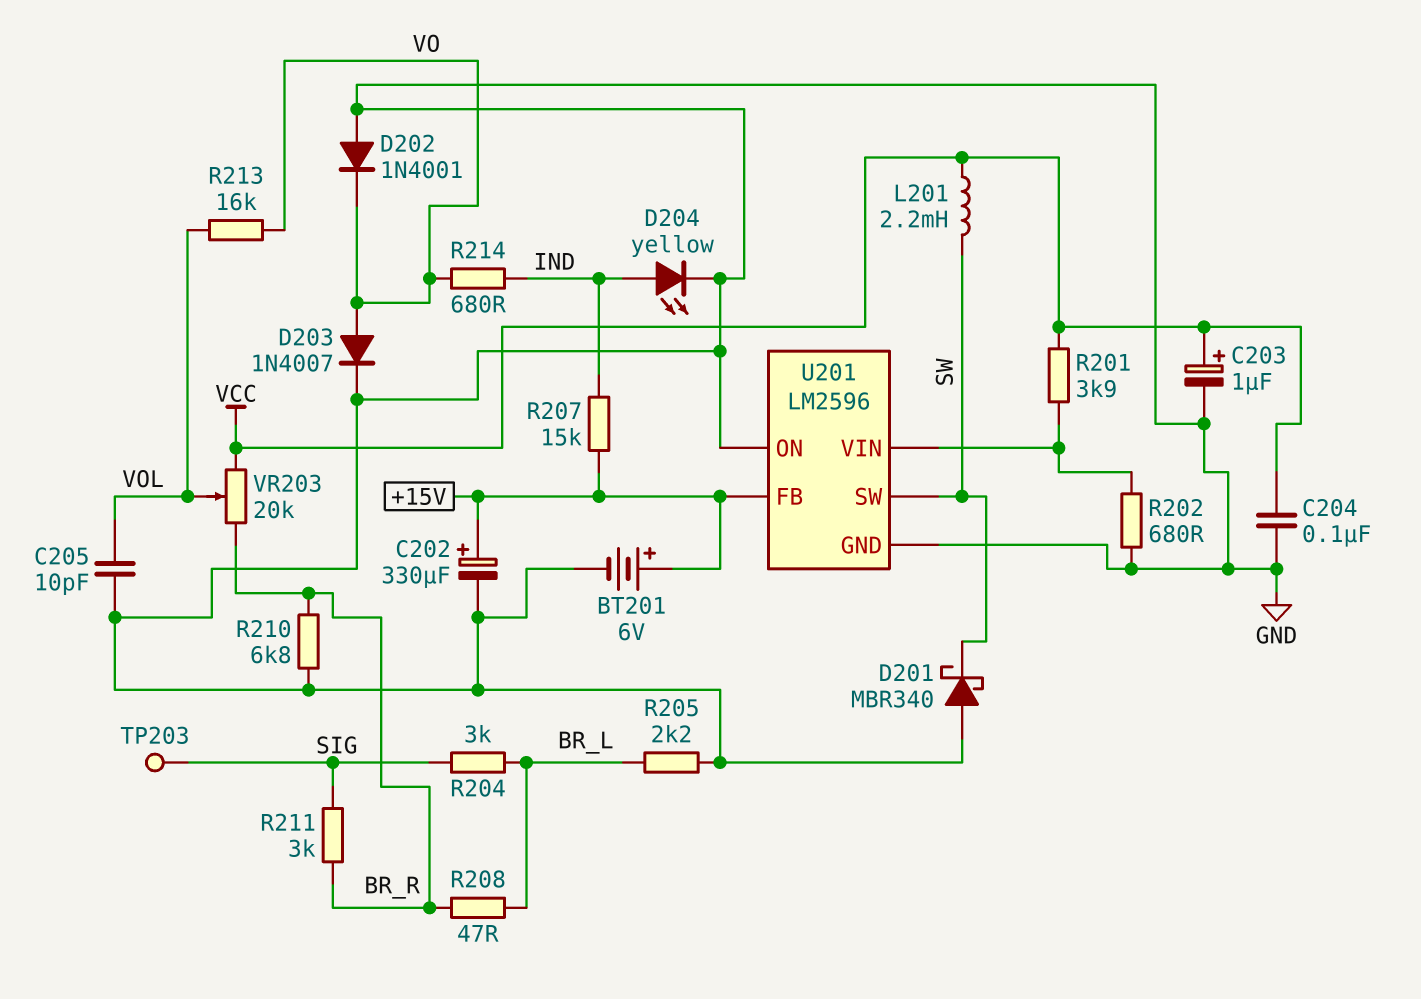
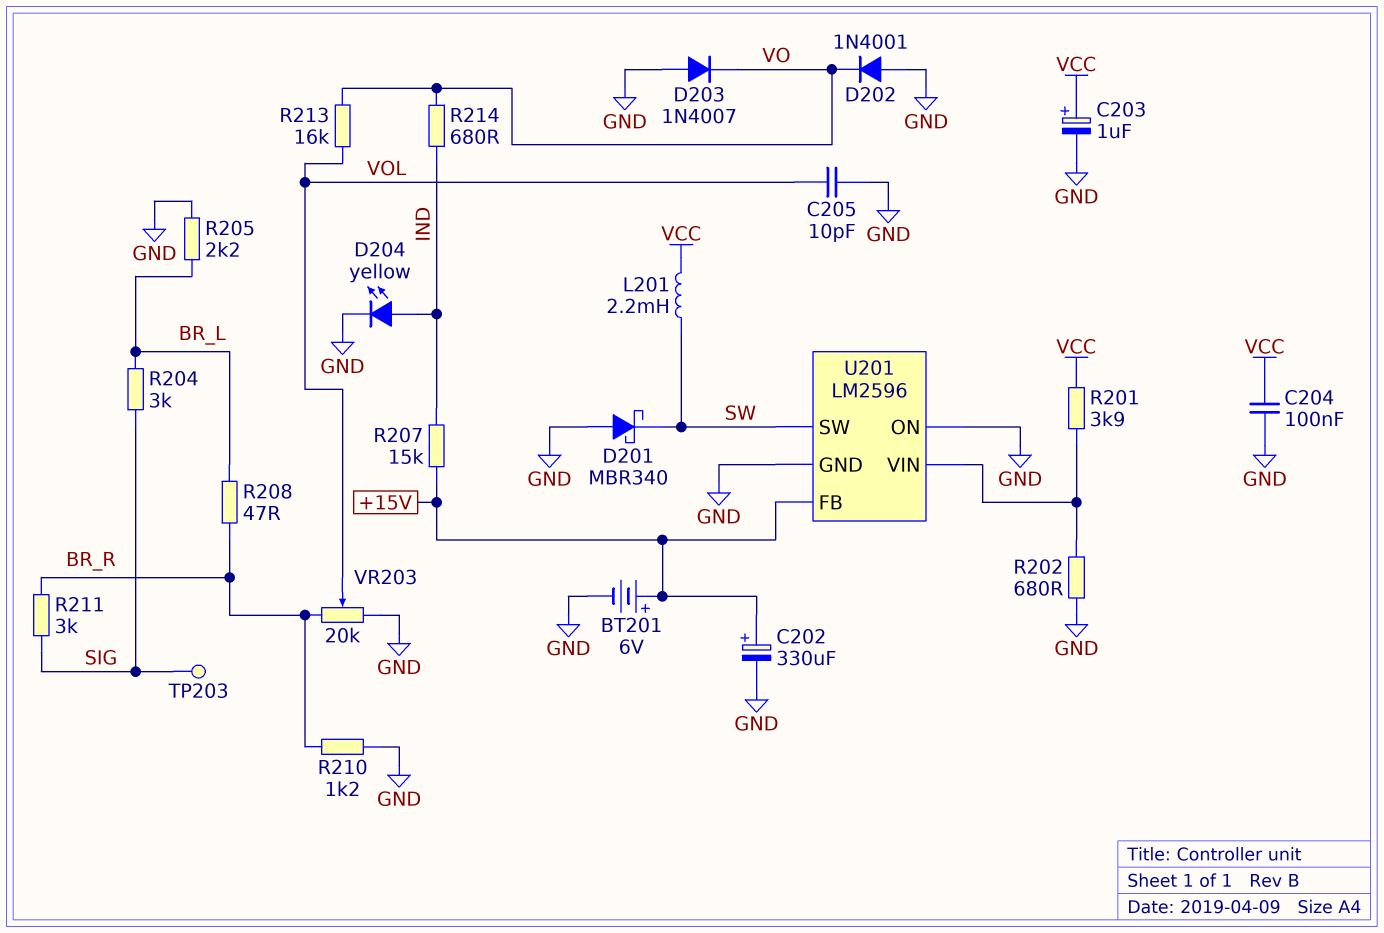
D203: diode 1N4007 (A VO, K GND) -> diode 1N4007 (A GND, K VO)
R210: 6.8k (BR_R, GND) -> 1.2k (BR_R, GND)
VR203: 20k (BR_R, VCC, wiper VOL) -> 20k (BR_R, GND, wiper VOL)

